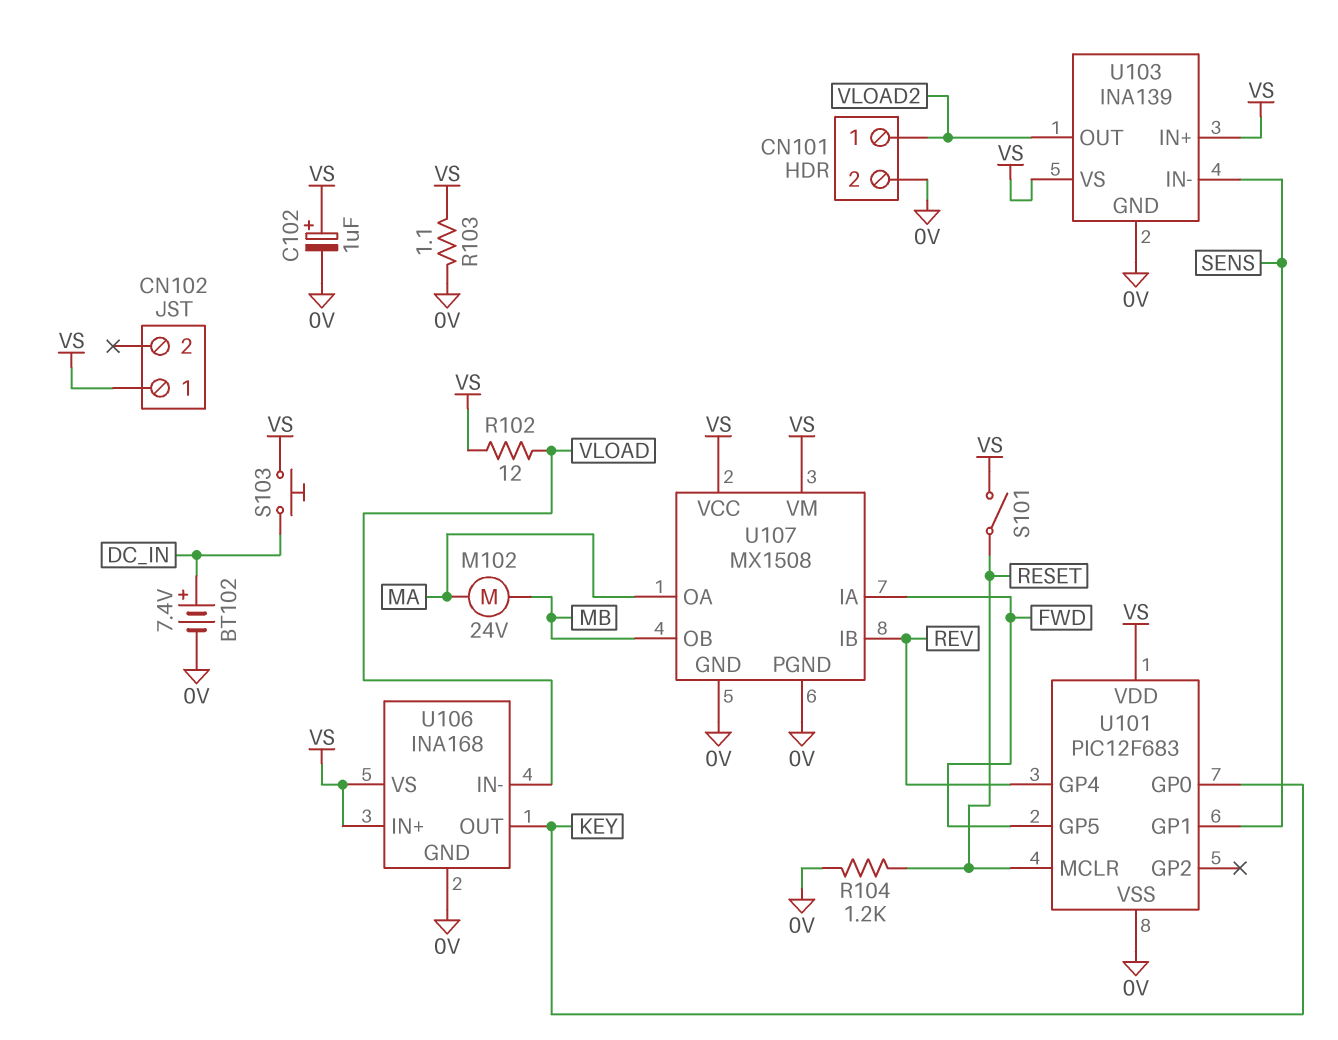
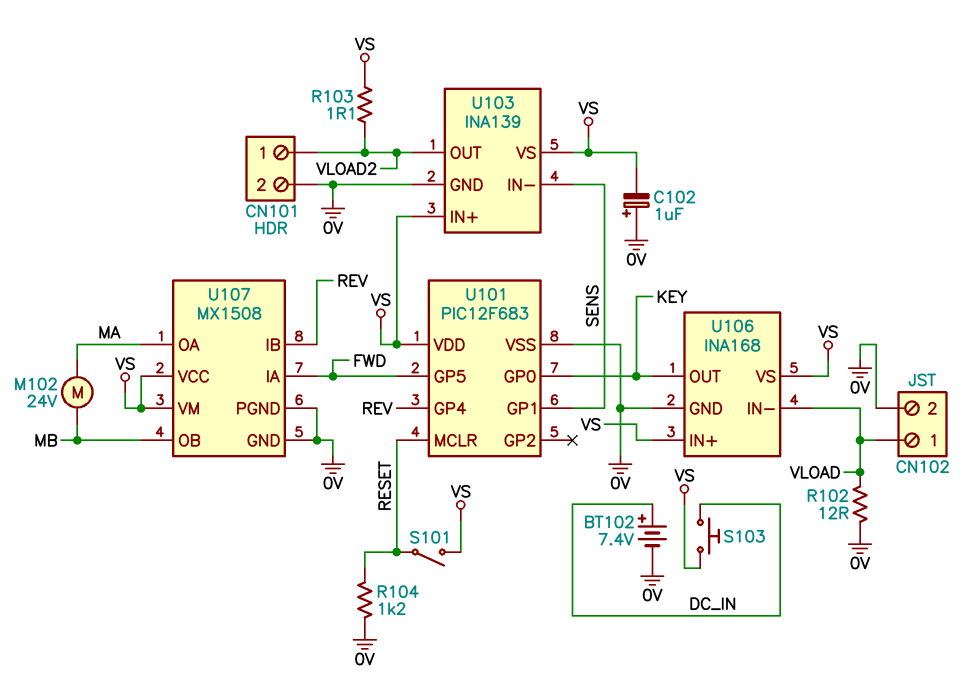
C102: 1uF (plus VS, minus 0V) -> 1uF (plus 0V, minus VS)
CN102 pin 1: VS -> VLOAD
CN102 pin 2: none -> 0V
R102: 12 (VLOAD, VS) -> 12 (0V, VLOAD)
R103: 1.1 (0V, VS) -> 1.1 (VLOAD2, VS)

